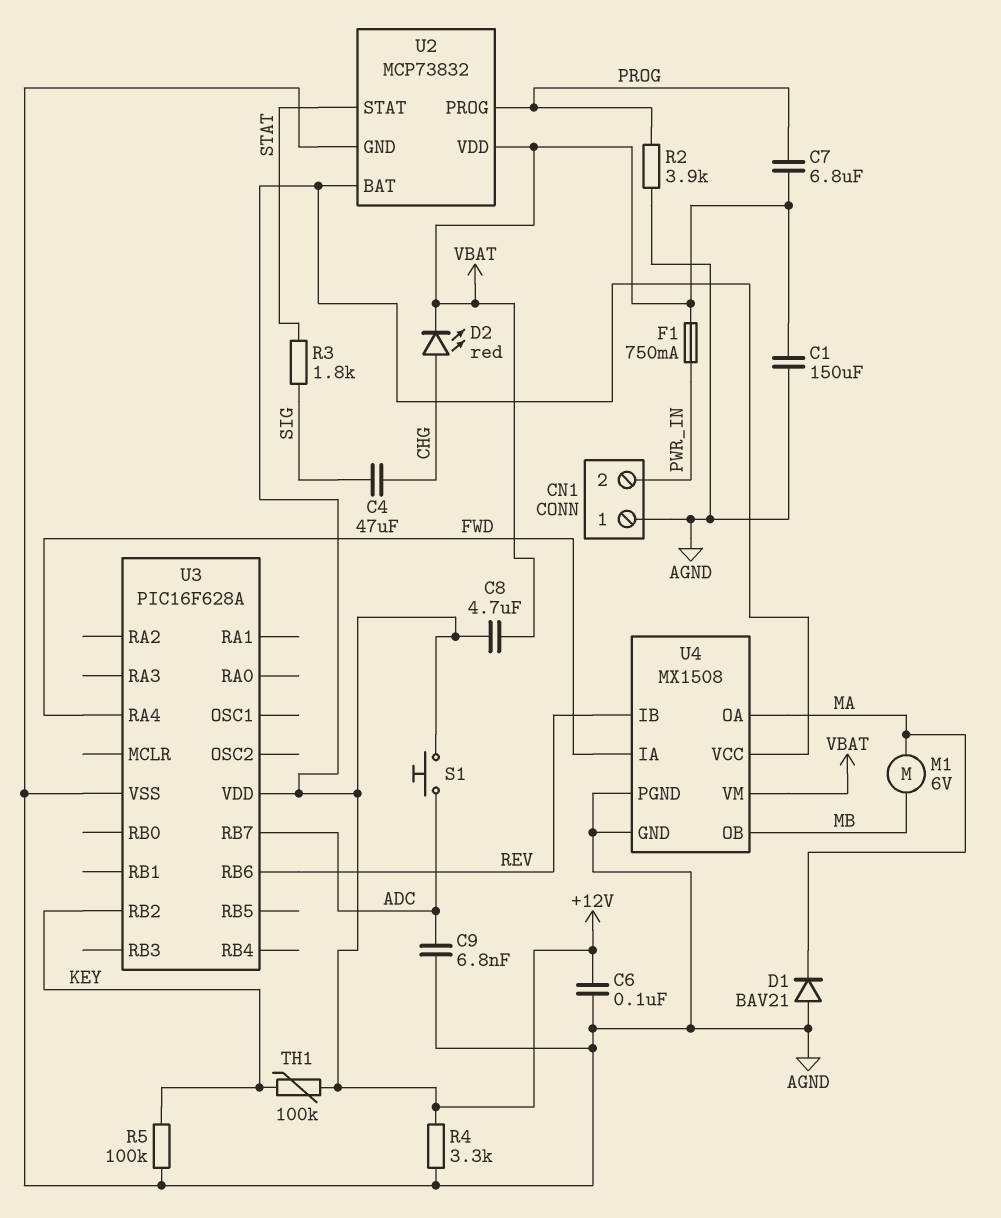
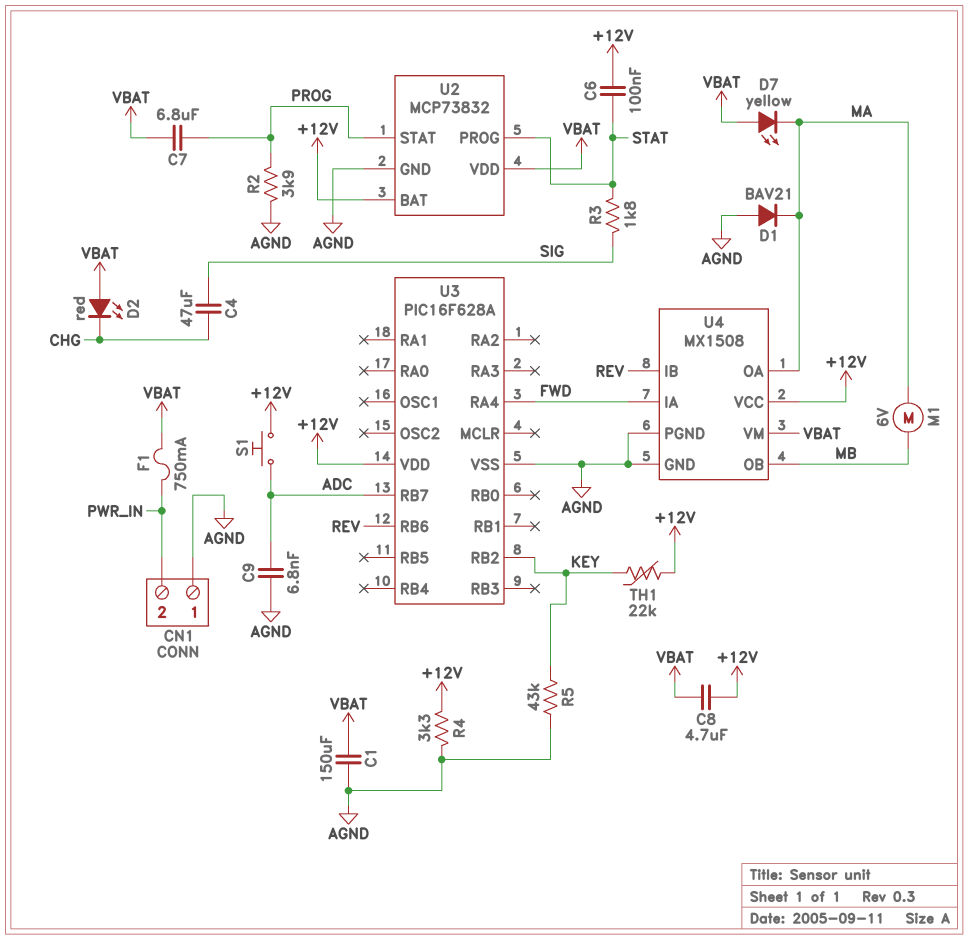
C6: 100nF (+12V, AGND) -> 100nF (+12V, STAT)
D2: LED red (A CHG, K VBAT) -> LED red (A VBAT, K CHG)
D7: none -> LED yellow (A VBAT, K MA)
R5: 100k (AGND, KEY) -> 43k (AGND, KEY)
TH1: 100k (+12V, KEY) -> 22k (+12V, KEY)
U2 pin PROG: PROG -> STAT
U2 pin STAT: STAT -> PROG

